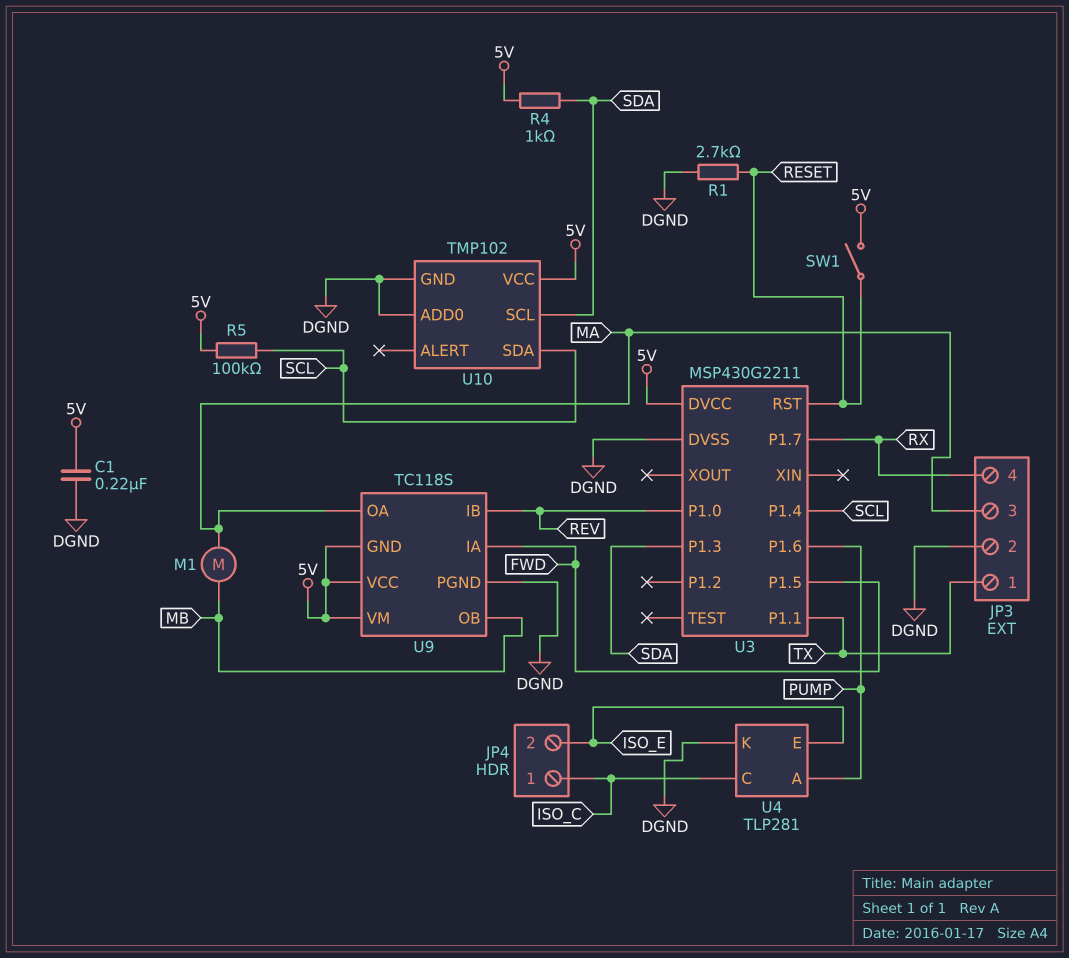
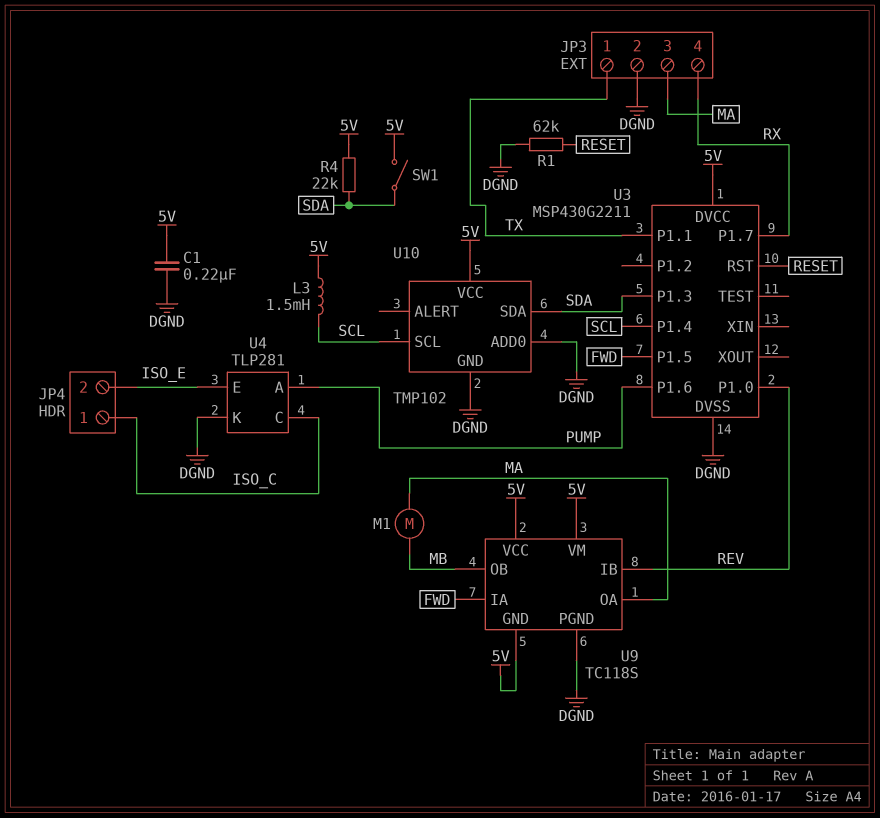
L3: none -> 1.5mH (5V, SCL)
R1: 2.7k (DGND, RESET) -> 62k (DGND, RESET)
R4: 1k (5V, SDA) -> 22k (5V, SDA)
R5: 100k (5V, SCL) -> none
SW1: switch (5V, RESET) -> switch (5V, SDA)
U10 pin SCL: SDA -> SCL
U10 pin SDA: SCL -> SDA

